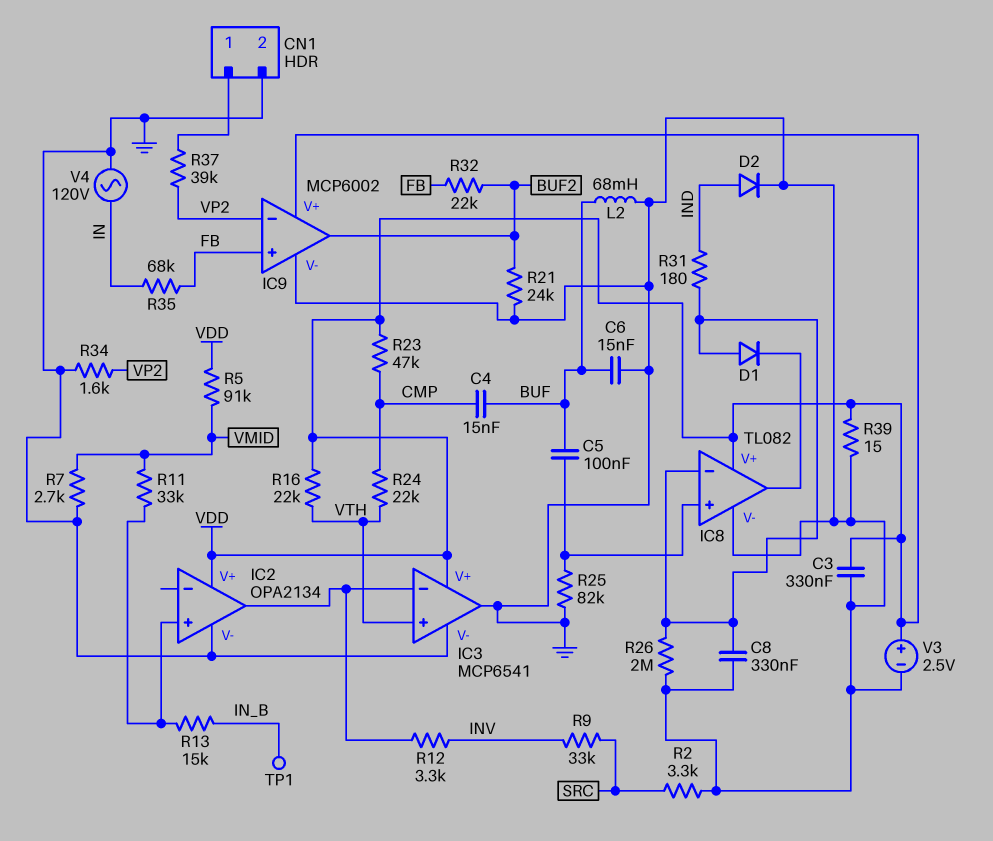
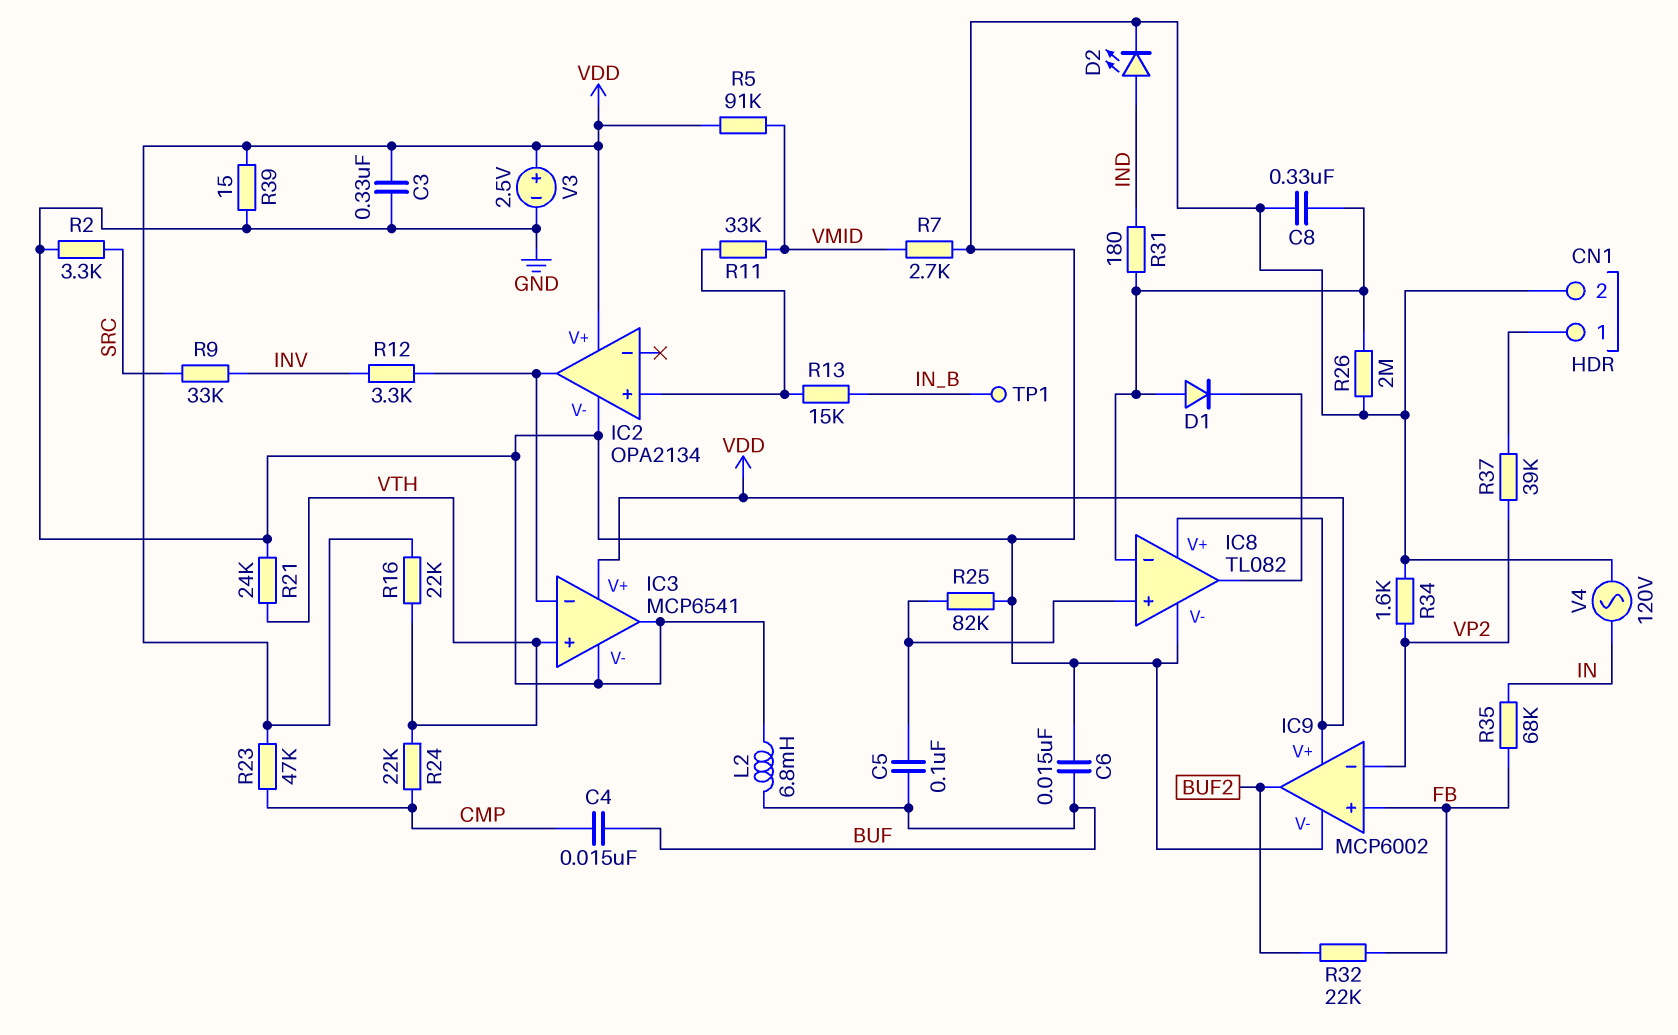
D2: diode (A IND, K GND) -> LED (A IND, K GND)
L2: 68mH (BUF, GND) -> 6.8mH (BUF, GND)
R21: 24k (BUF2, GND) -> 24k (GND, VTH)

